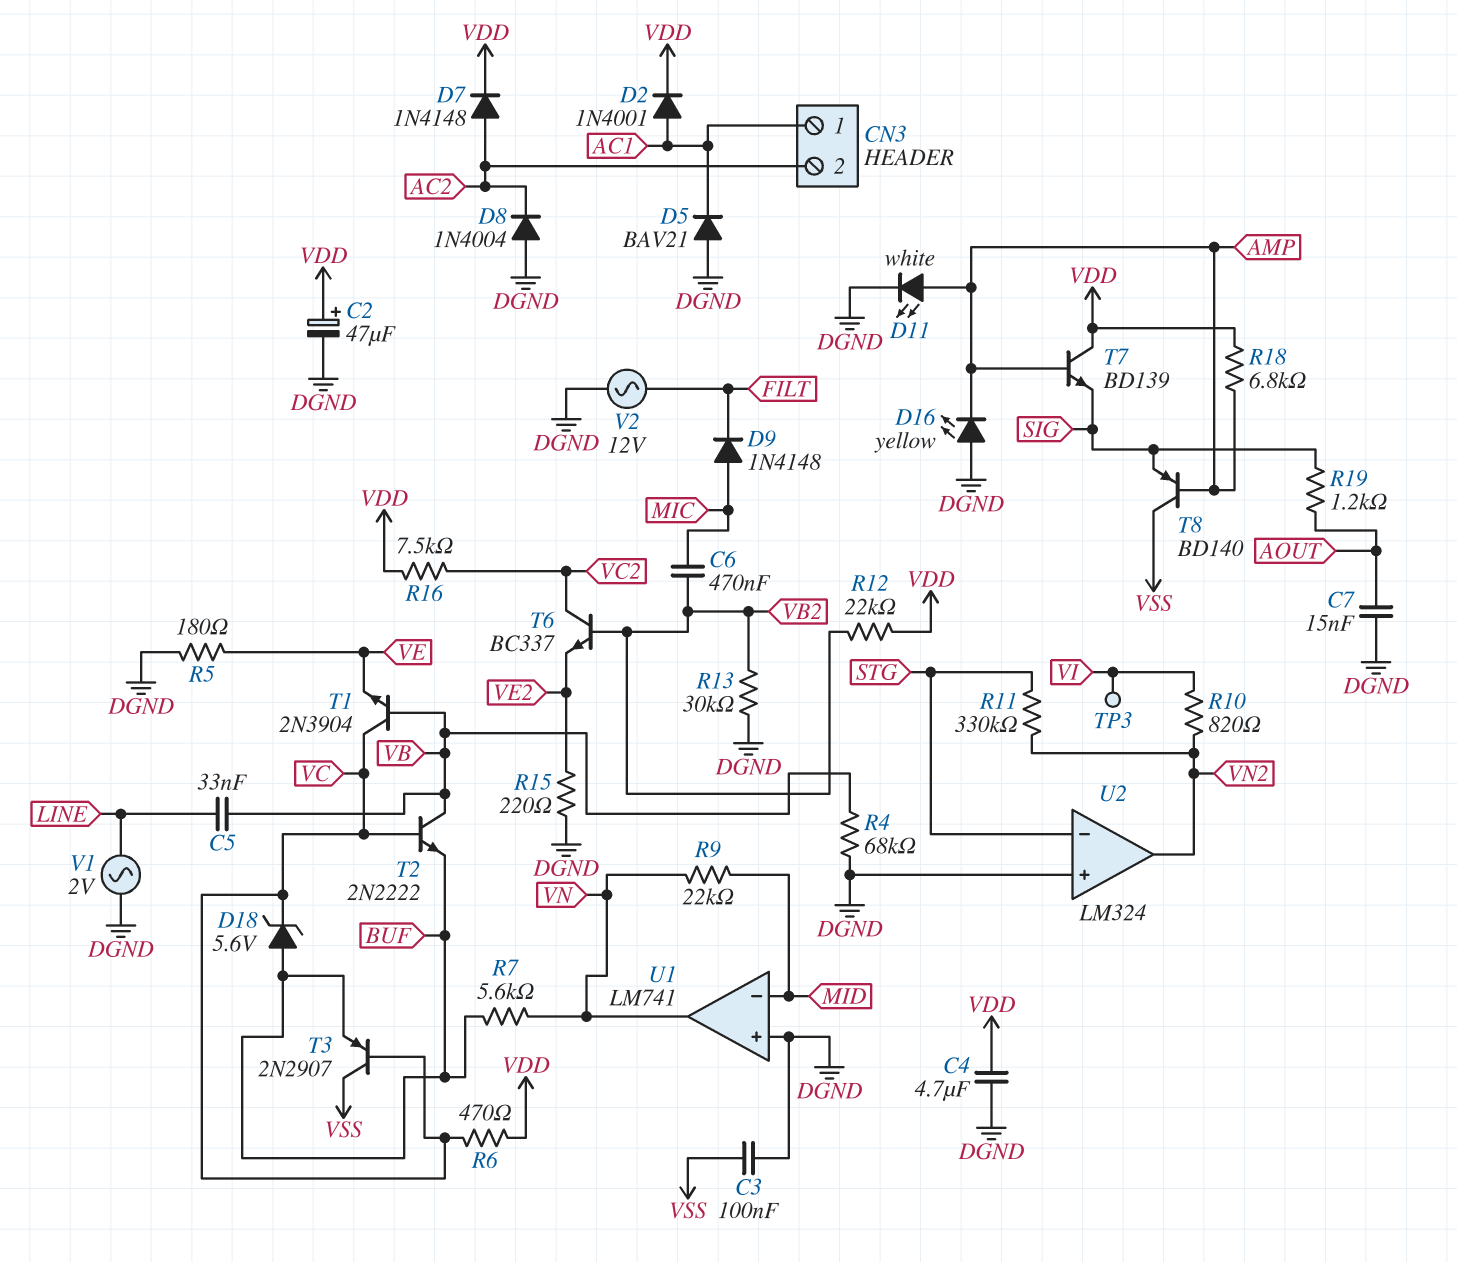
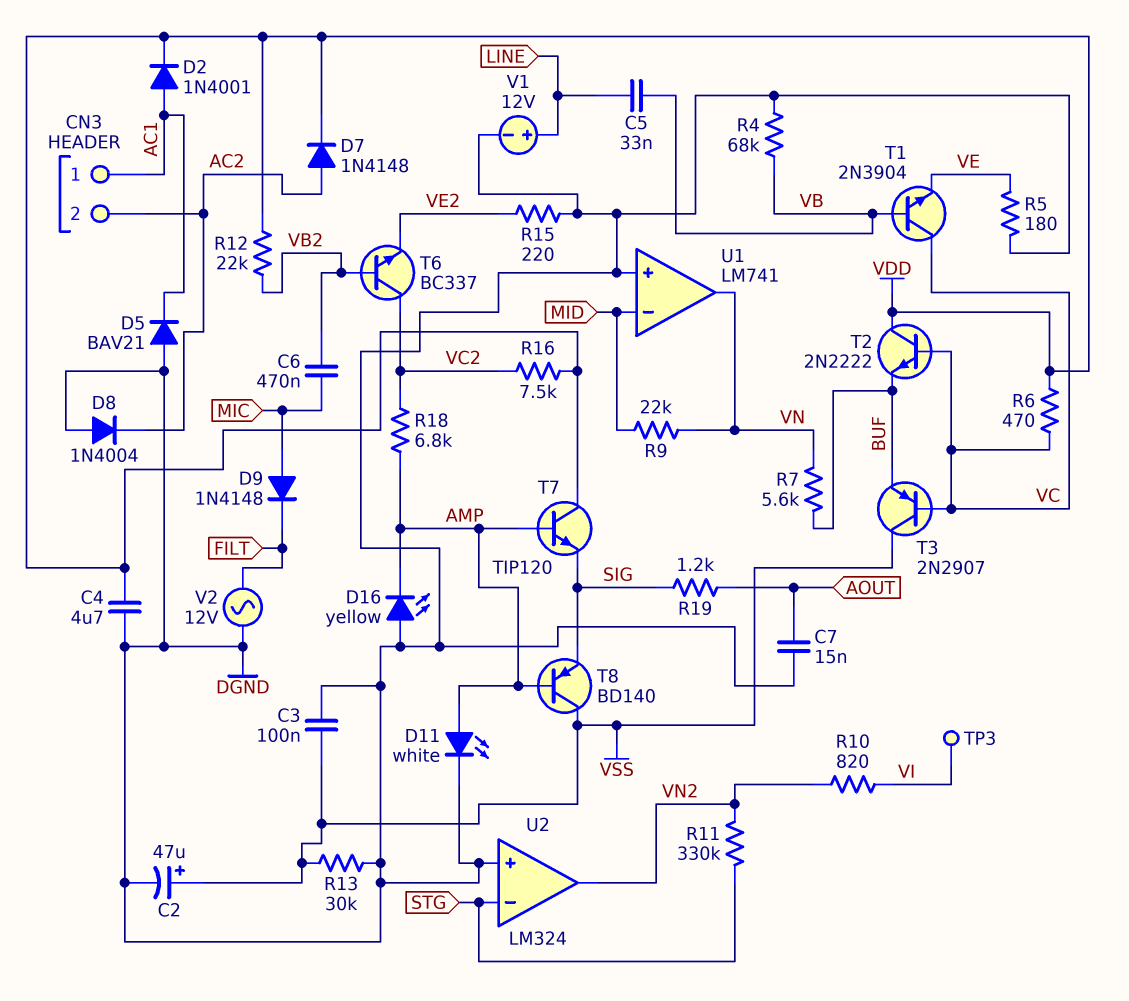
C2: 47uF (plus VDD, minus DGND) -> 47uF (plus VSS, minus DGND)
D18: zener 5.6V (A BUF, K VC) -> none
R13: 30k (DGND, VB2) -> 30k (DGND, VSS)
R18: 6.8k (AMP, VDD) -> 6.8k (AMP, VC2)
T2: NPN 2N2222 (B VC, C VB, E BUF) -> NPN 2N2222 (B VC, C VDD, E BUF)
T7: NPN BD139 (B AMP, C VDD, E SIG) -> NPN TIP120 (B AMP, C VDD, E SIG)
V1: AC 2V (DGND, LINE) -> 12V (plus LINE, minus DGND)

